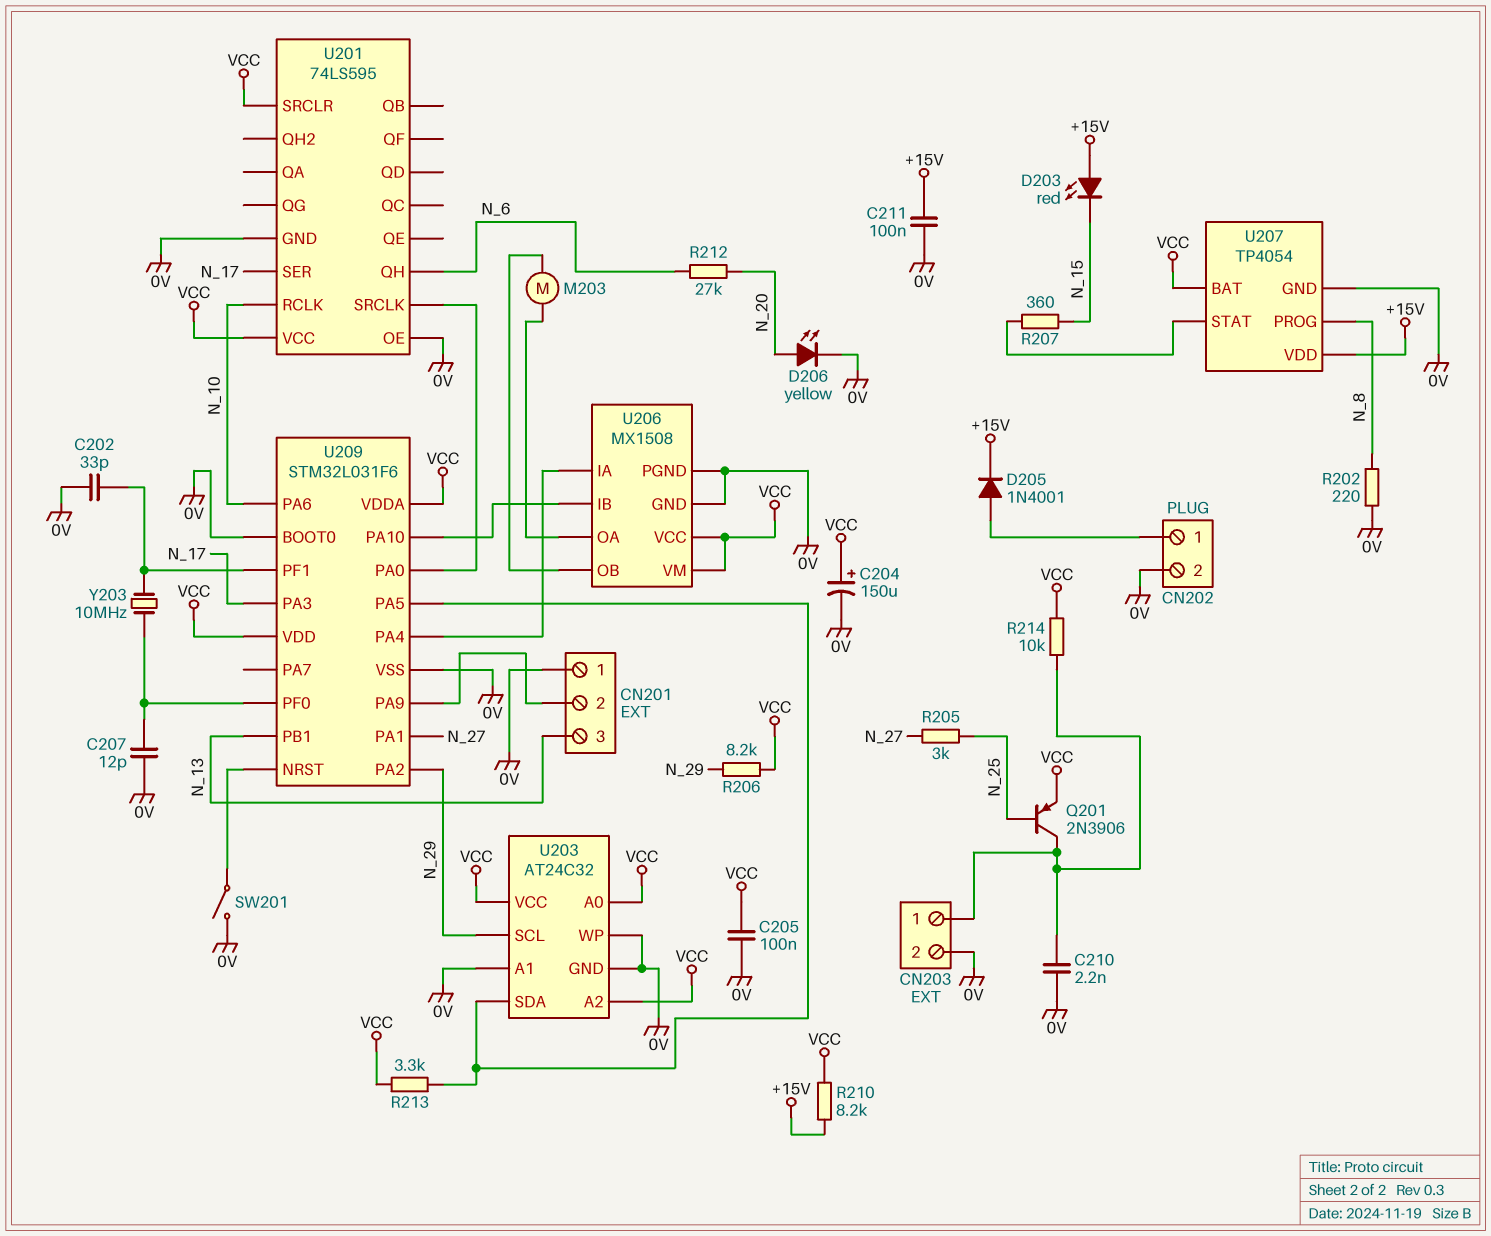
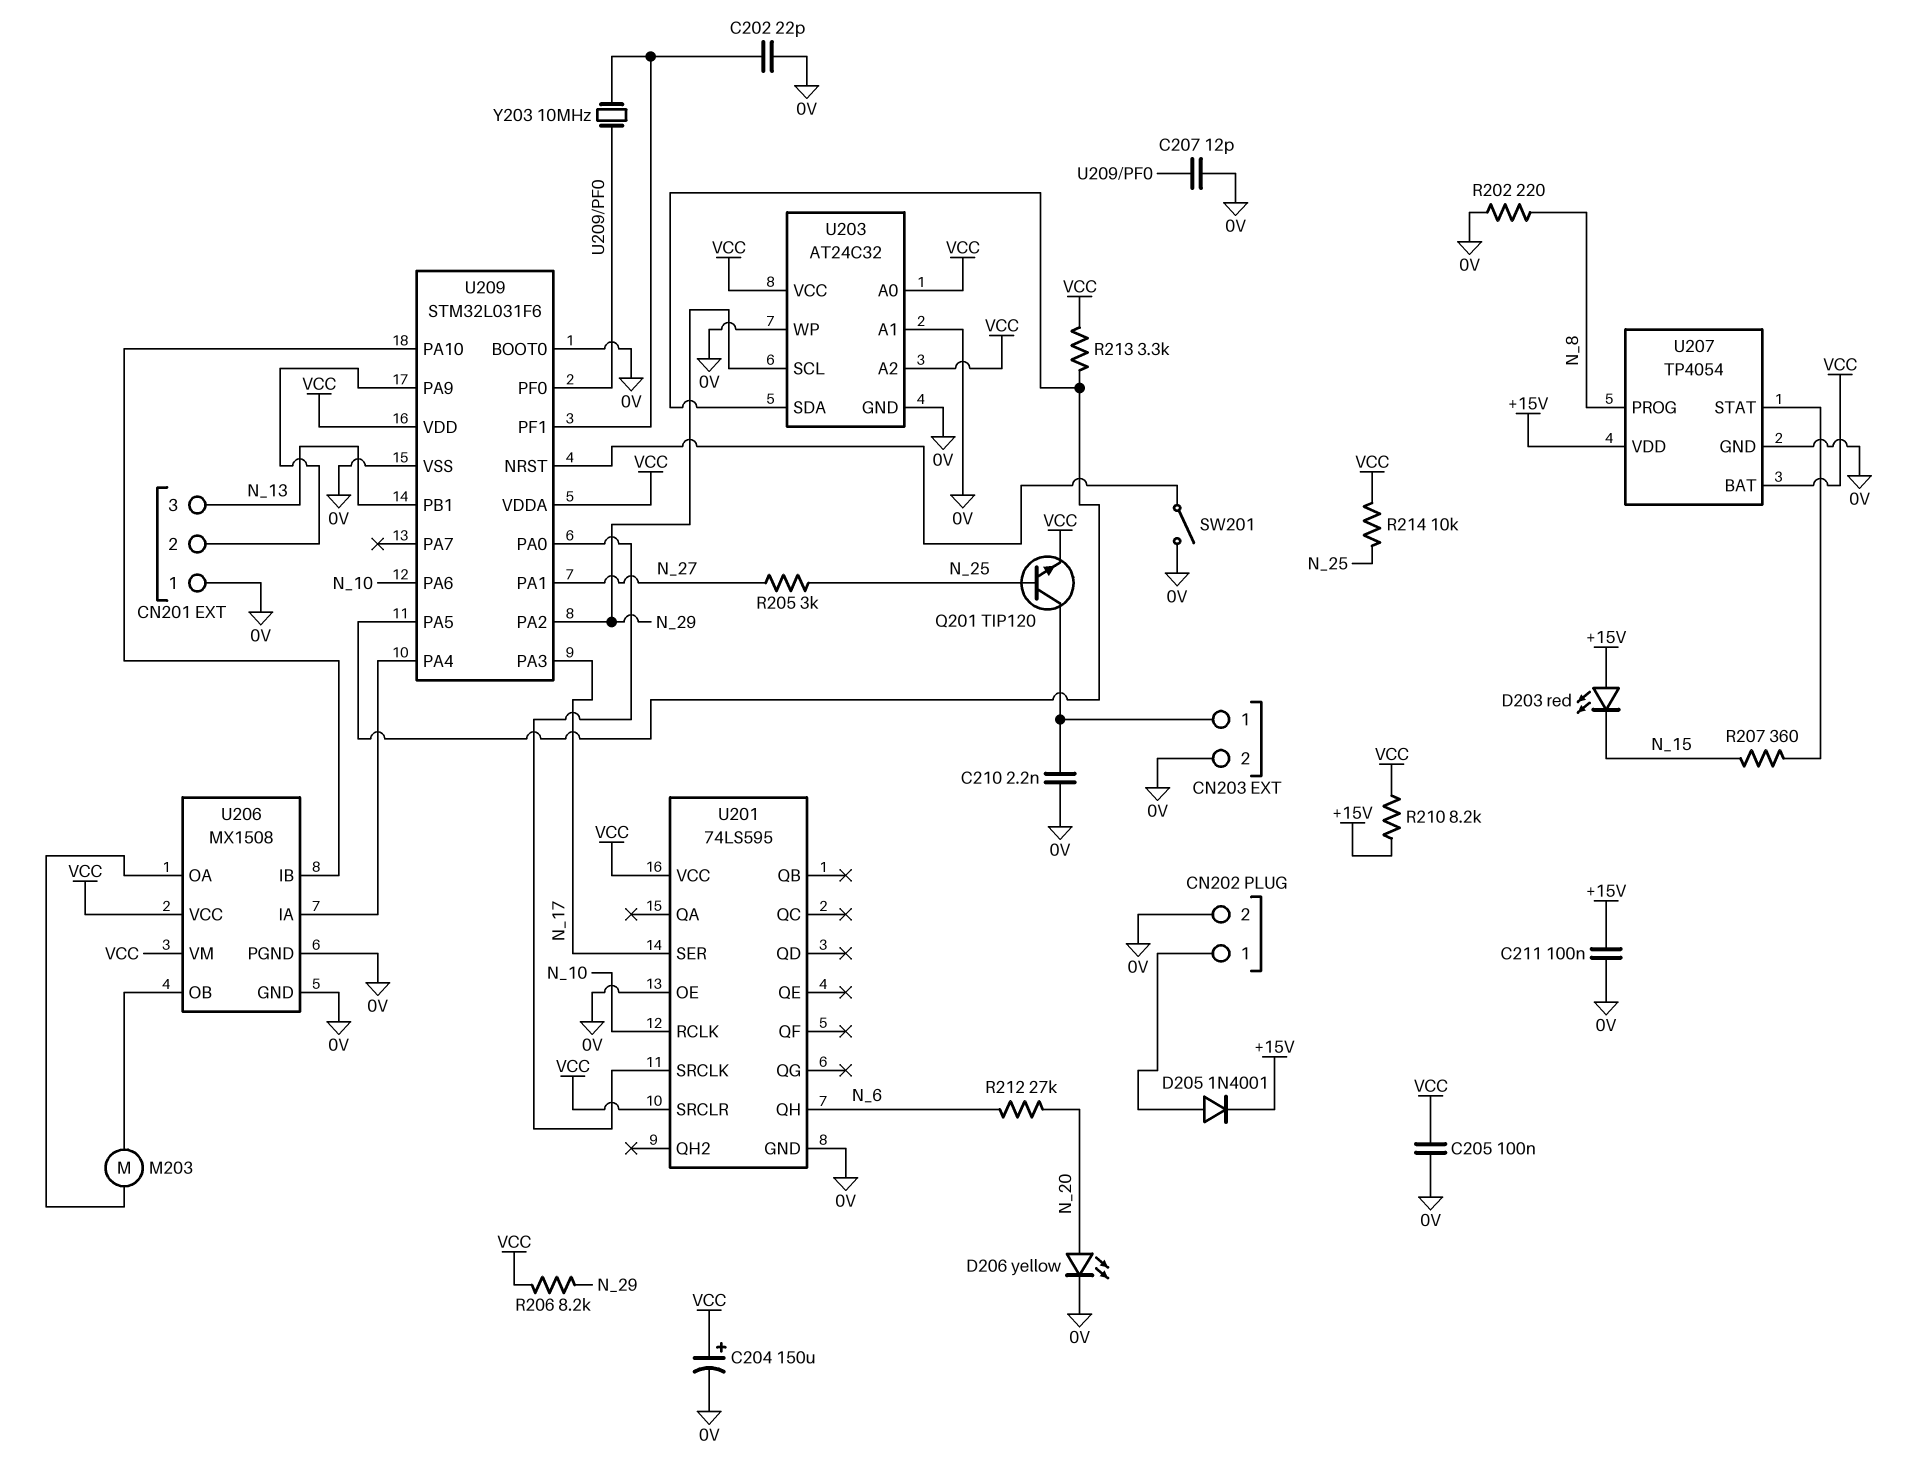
C202: 33pF (0V, U209/PF1) -> 22pF (0V, U209/PF1)
Q201: PNP 2N3906 (B N_25, C CN203/1, E VCC) -> NPN TIP120 (B N_25, C CN203/1, E VCC)
R214: 10k (CN203/1, VCC) -> 10k (N_25, VCC)

